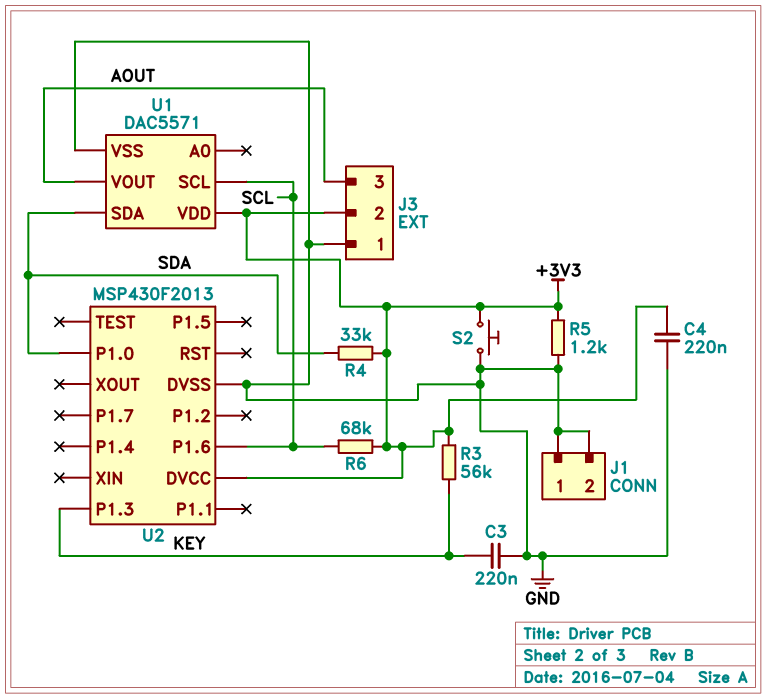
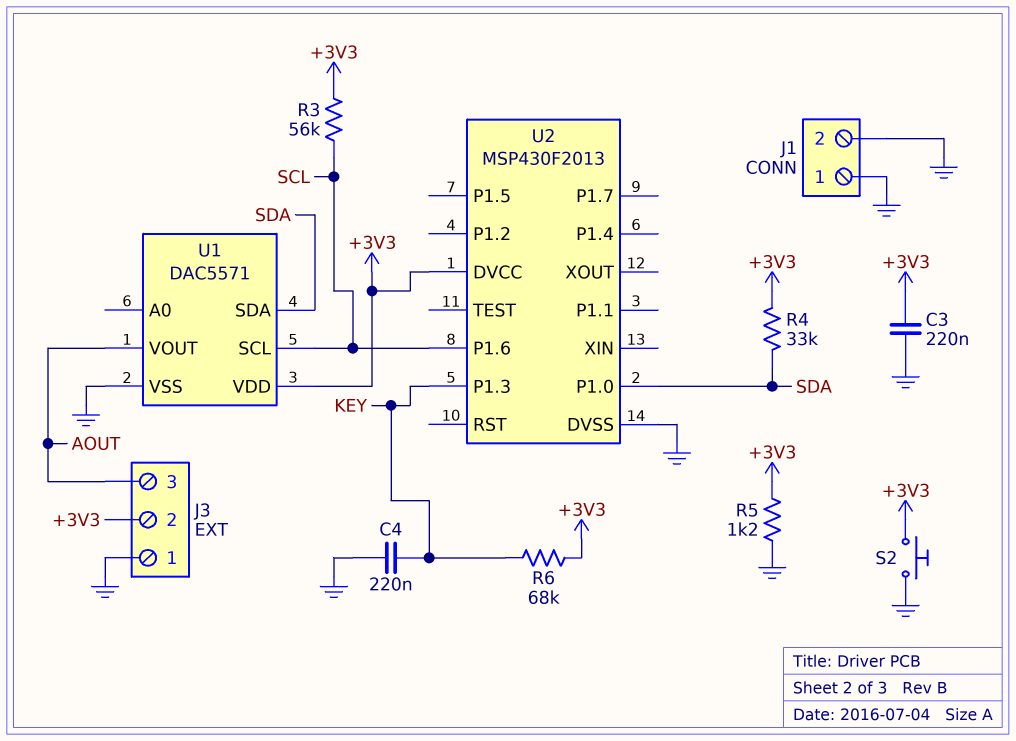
C3: 220nF (GND, KEY) -> 220nF (+3V3, GND)
C4: 220nF (+3V3, GND) -> 220nF (GND, KEY)
R3: 56k (+3V3, KEY) -> 56k (+3V3, SCL)
R6: 68k (+3V3, SCL) -> 68k (+3V3, KEY)

